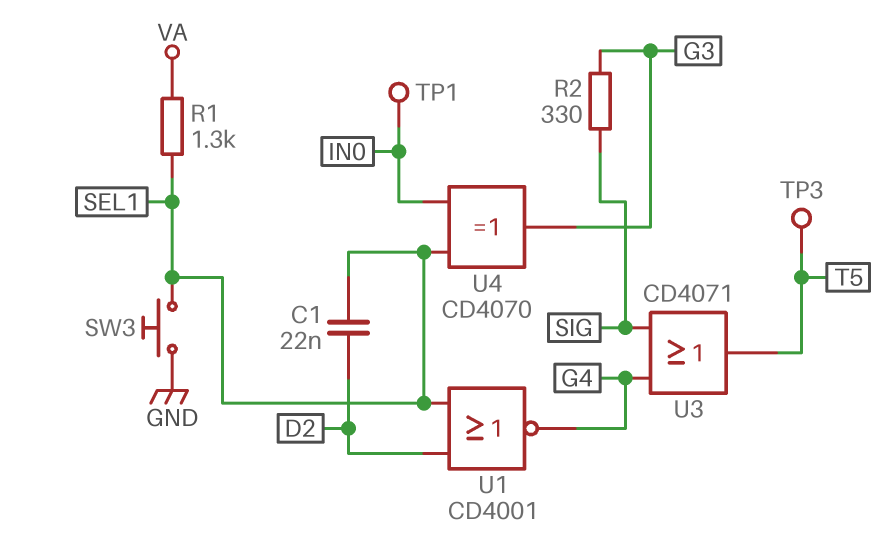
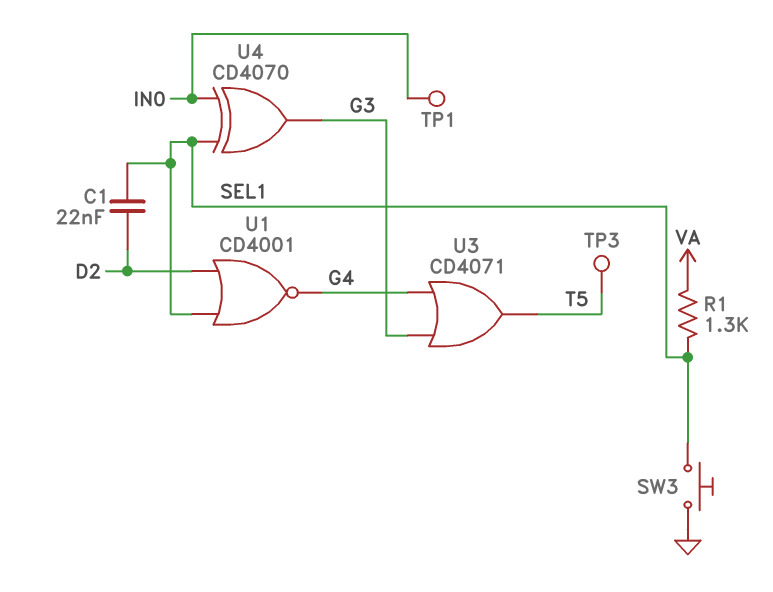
R2: 330 (G3, SIG) -> none
U3: OR CD4071 (in G4, in SIG, out T5) -> OR CD4071 (in G3, in G4, out T5)

